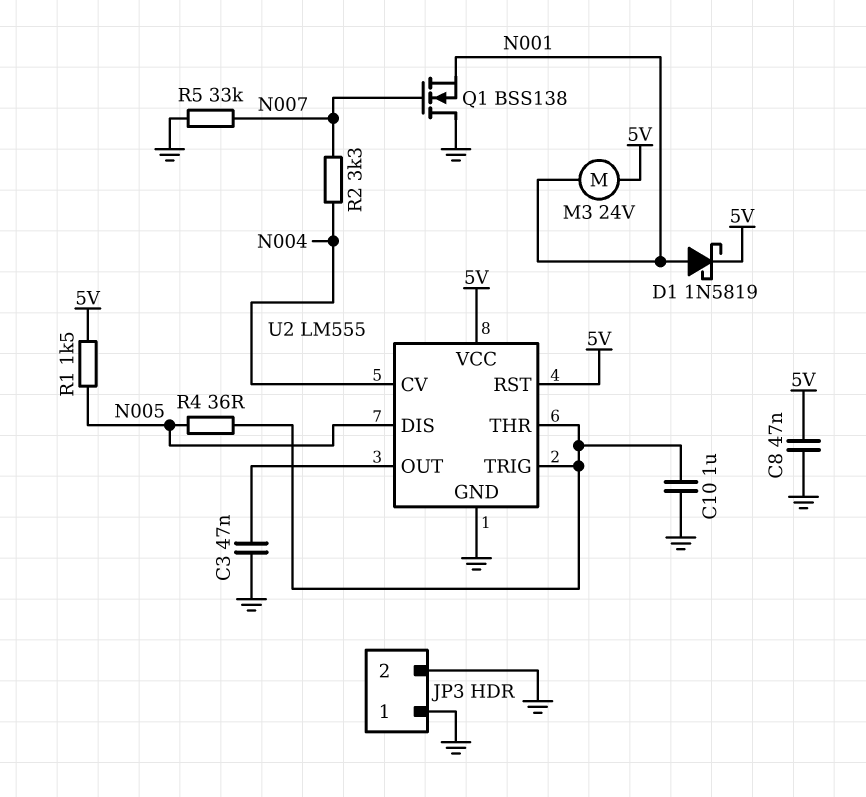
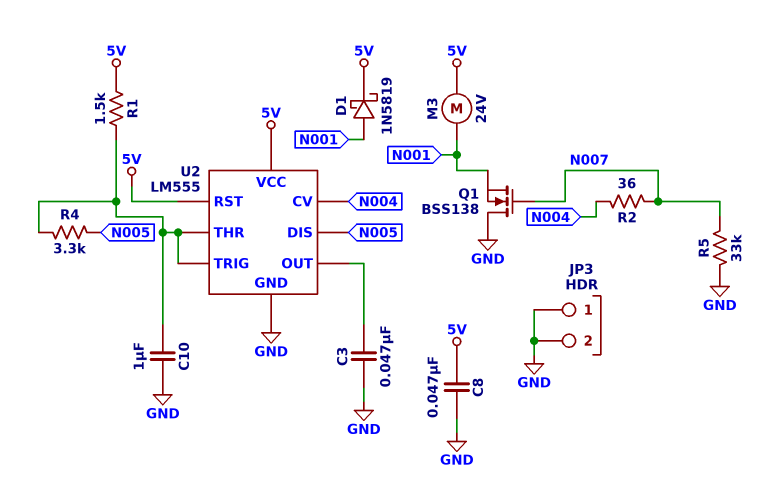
R1: 1.5k (5V, N005) -> 1.5k (5V, U2/THR)
R2: 3.3k (N004, N007) -> 36 (N004, N007)
R4: 36 (N005, U2/THR) -> 3.3k (N005, U2/THR)

